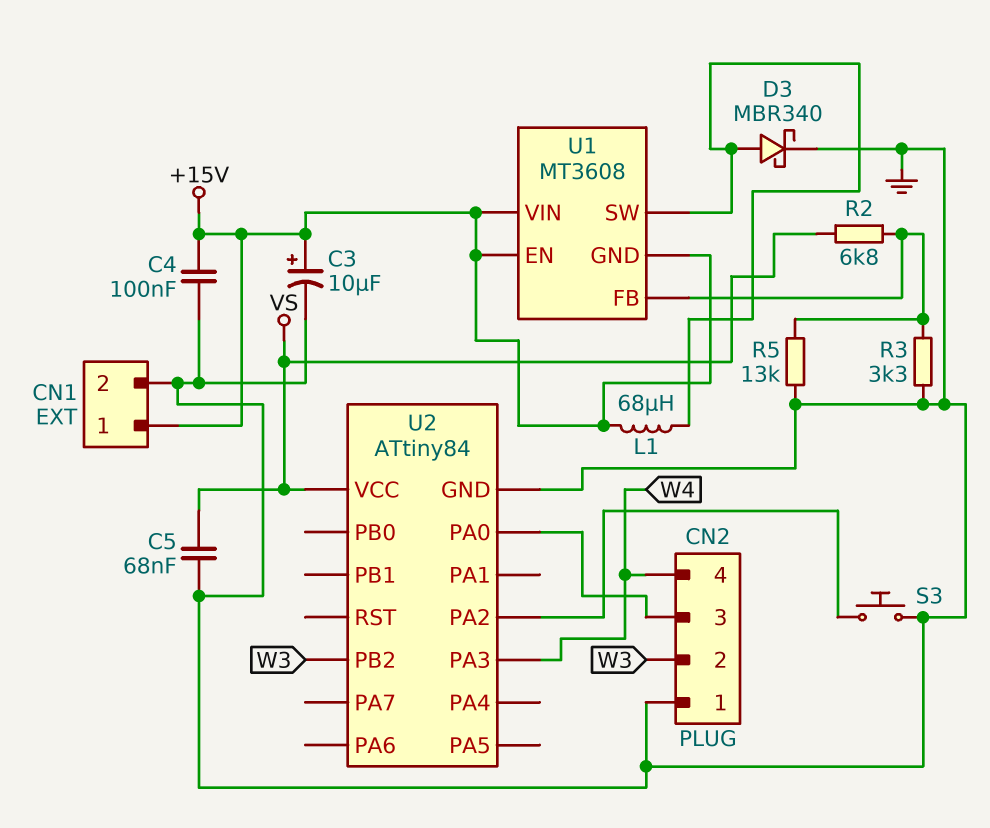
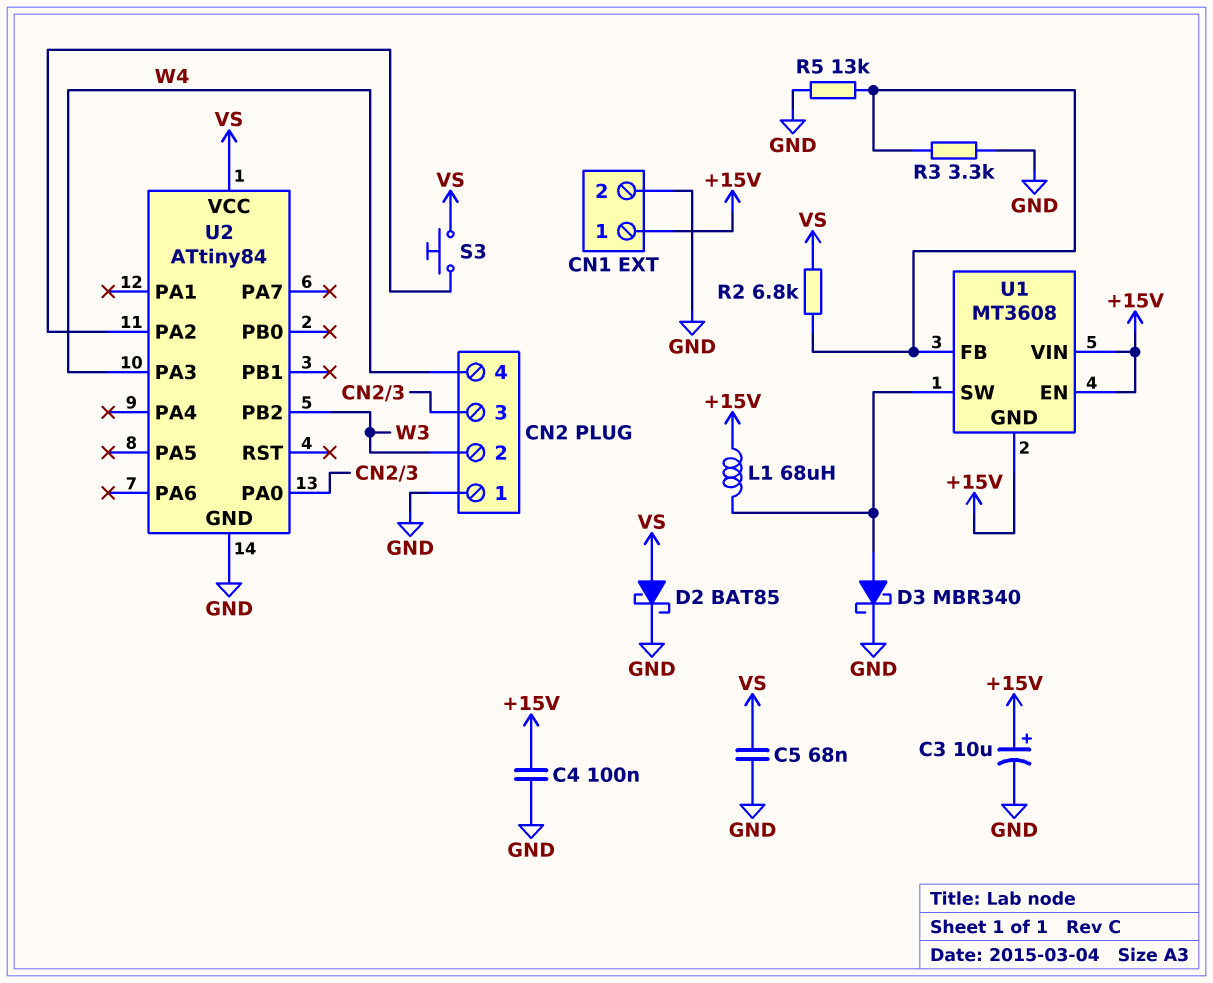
D2: none -> schottky BAT85 (A VS, K GND)
S3: button (GND, U2/PA2) -> button (U2/PA2, VS)

